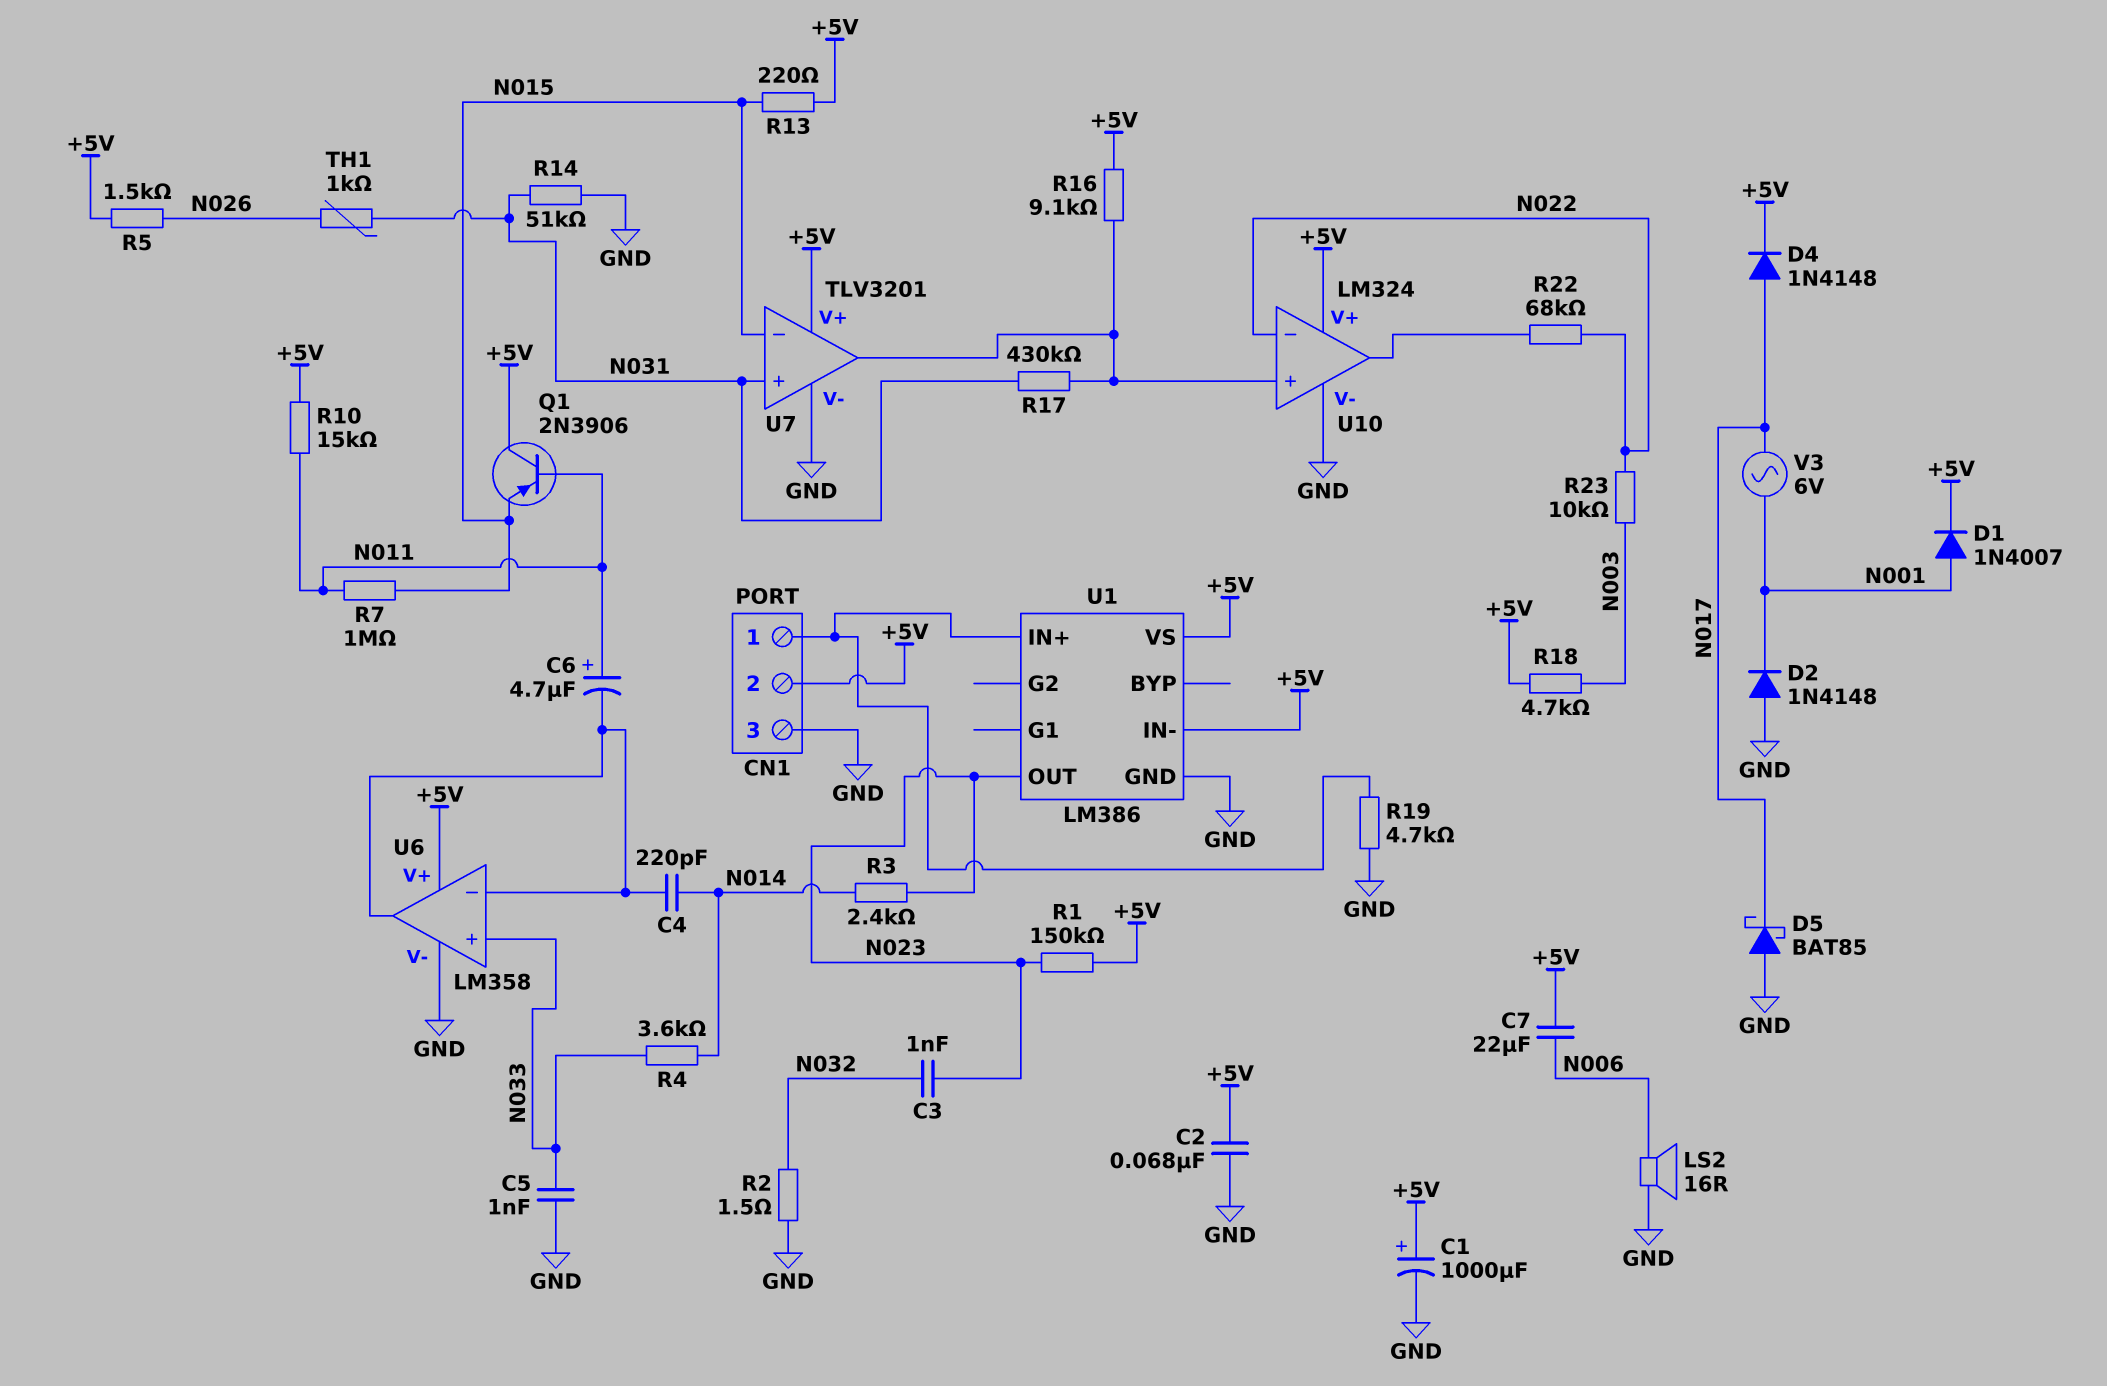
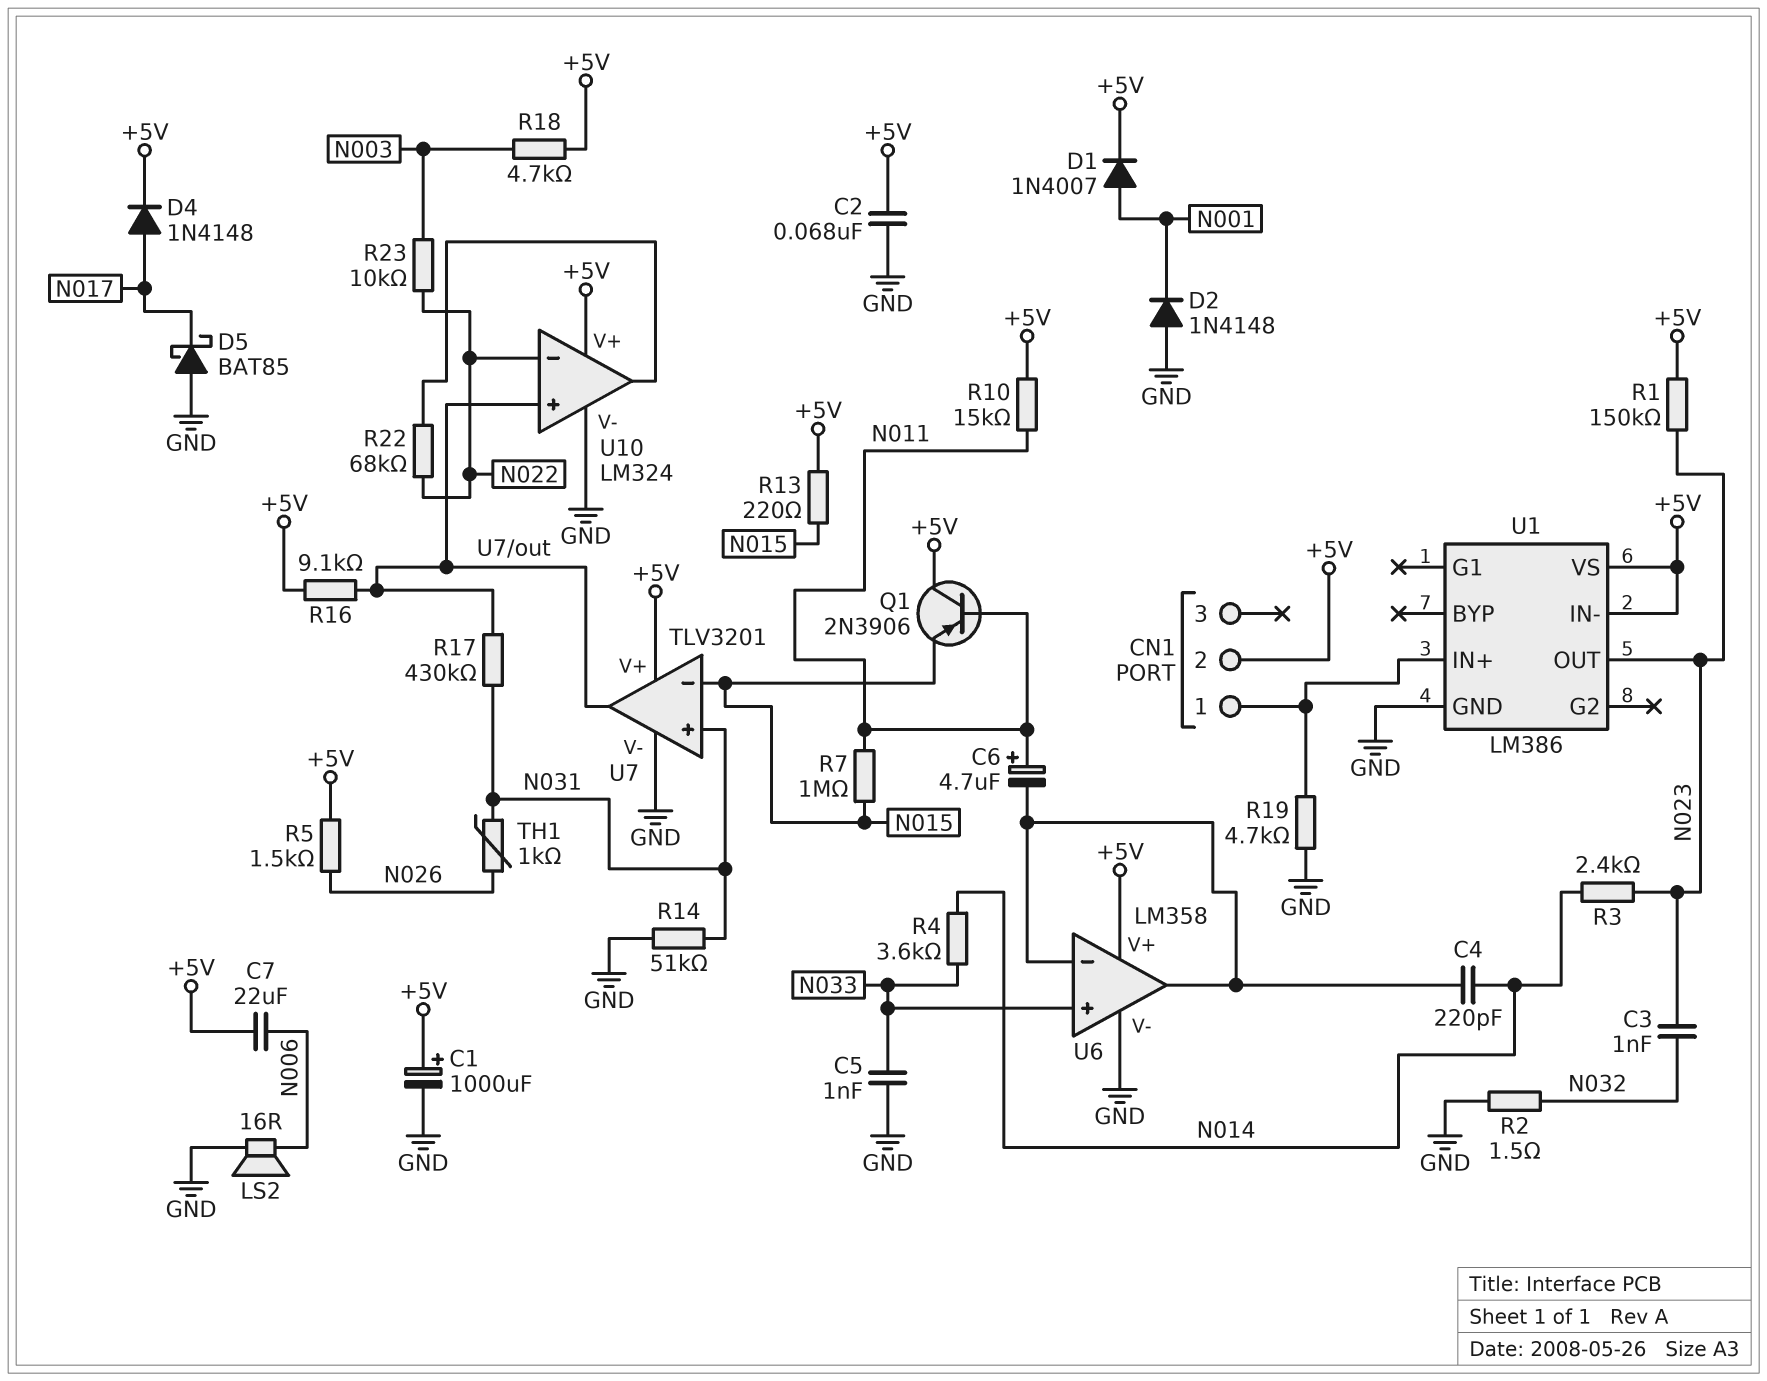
CN1 pin 3: GND -> none
V3: AC 6V (N001, N017) -> none

